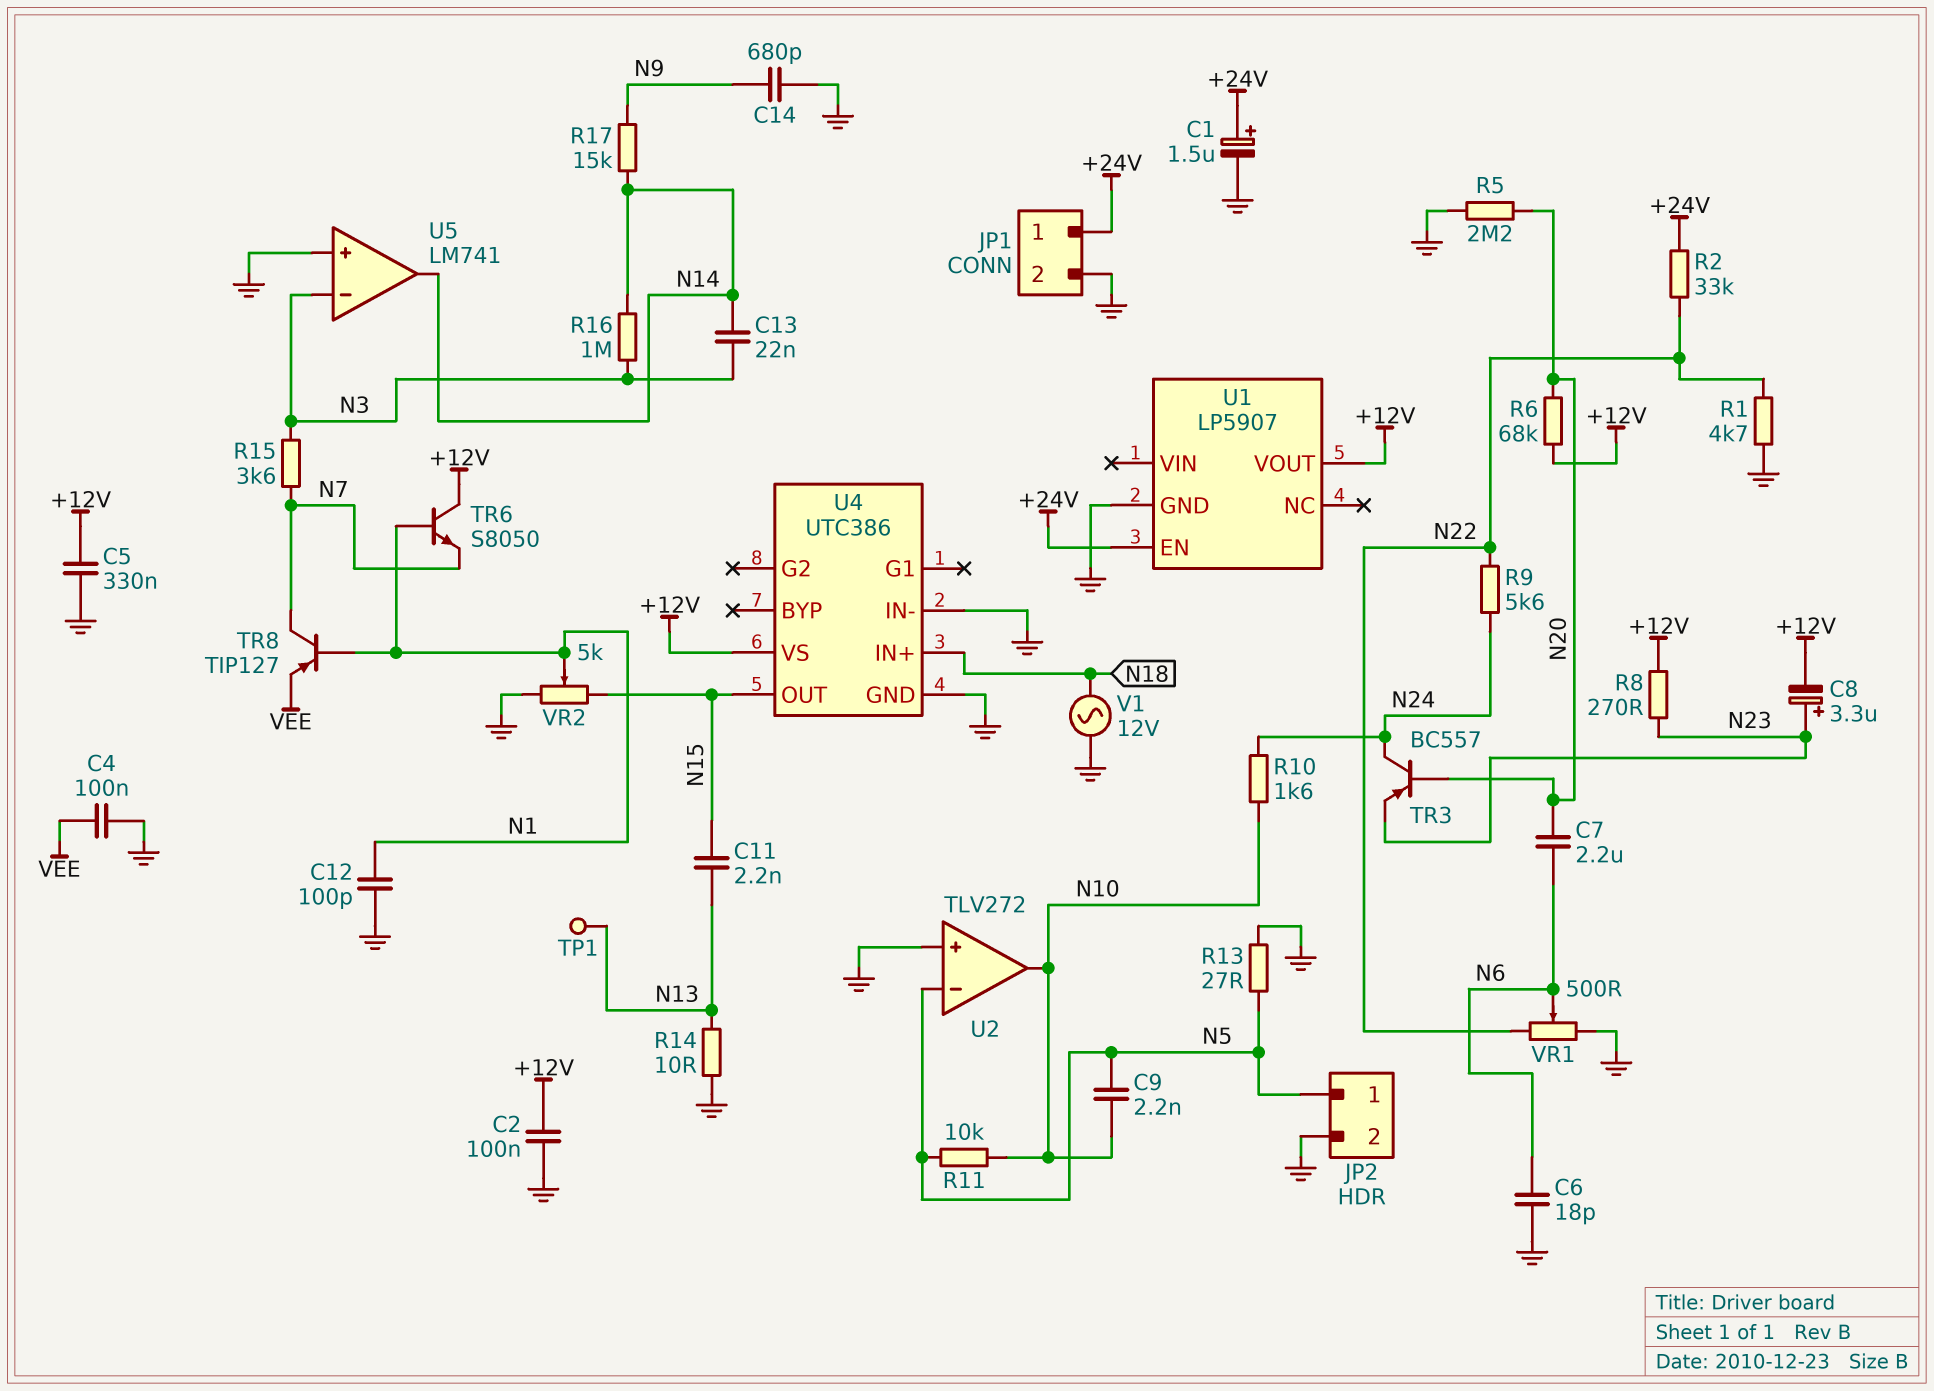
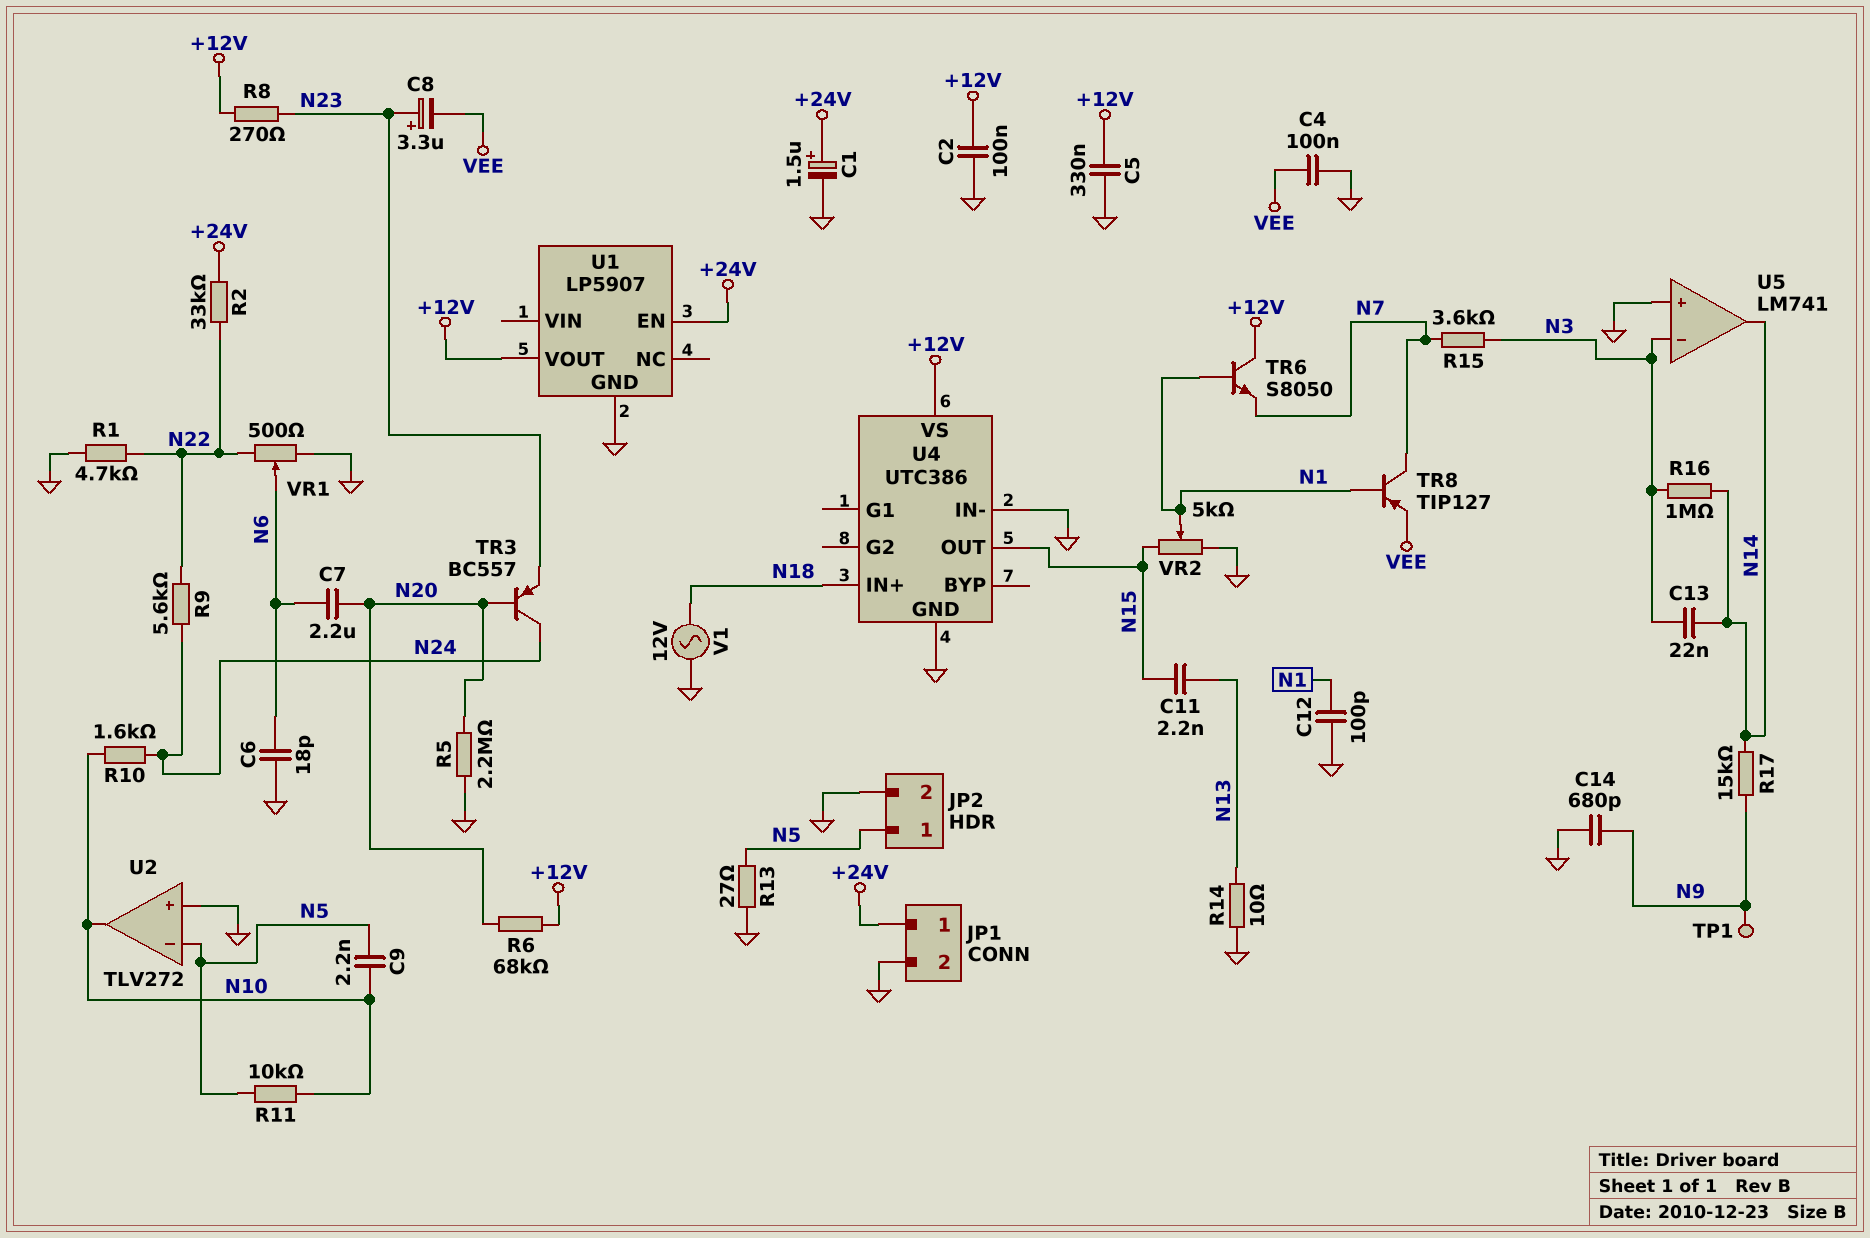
C8: 3.3uF (plus N23, minus +12V) -> 3.3uF (plus N23, minus VEE)
TP1: test point (N13) -> test point (N9)

